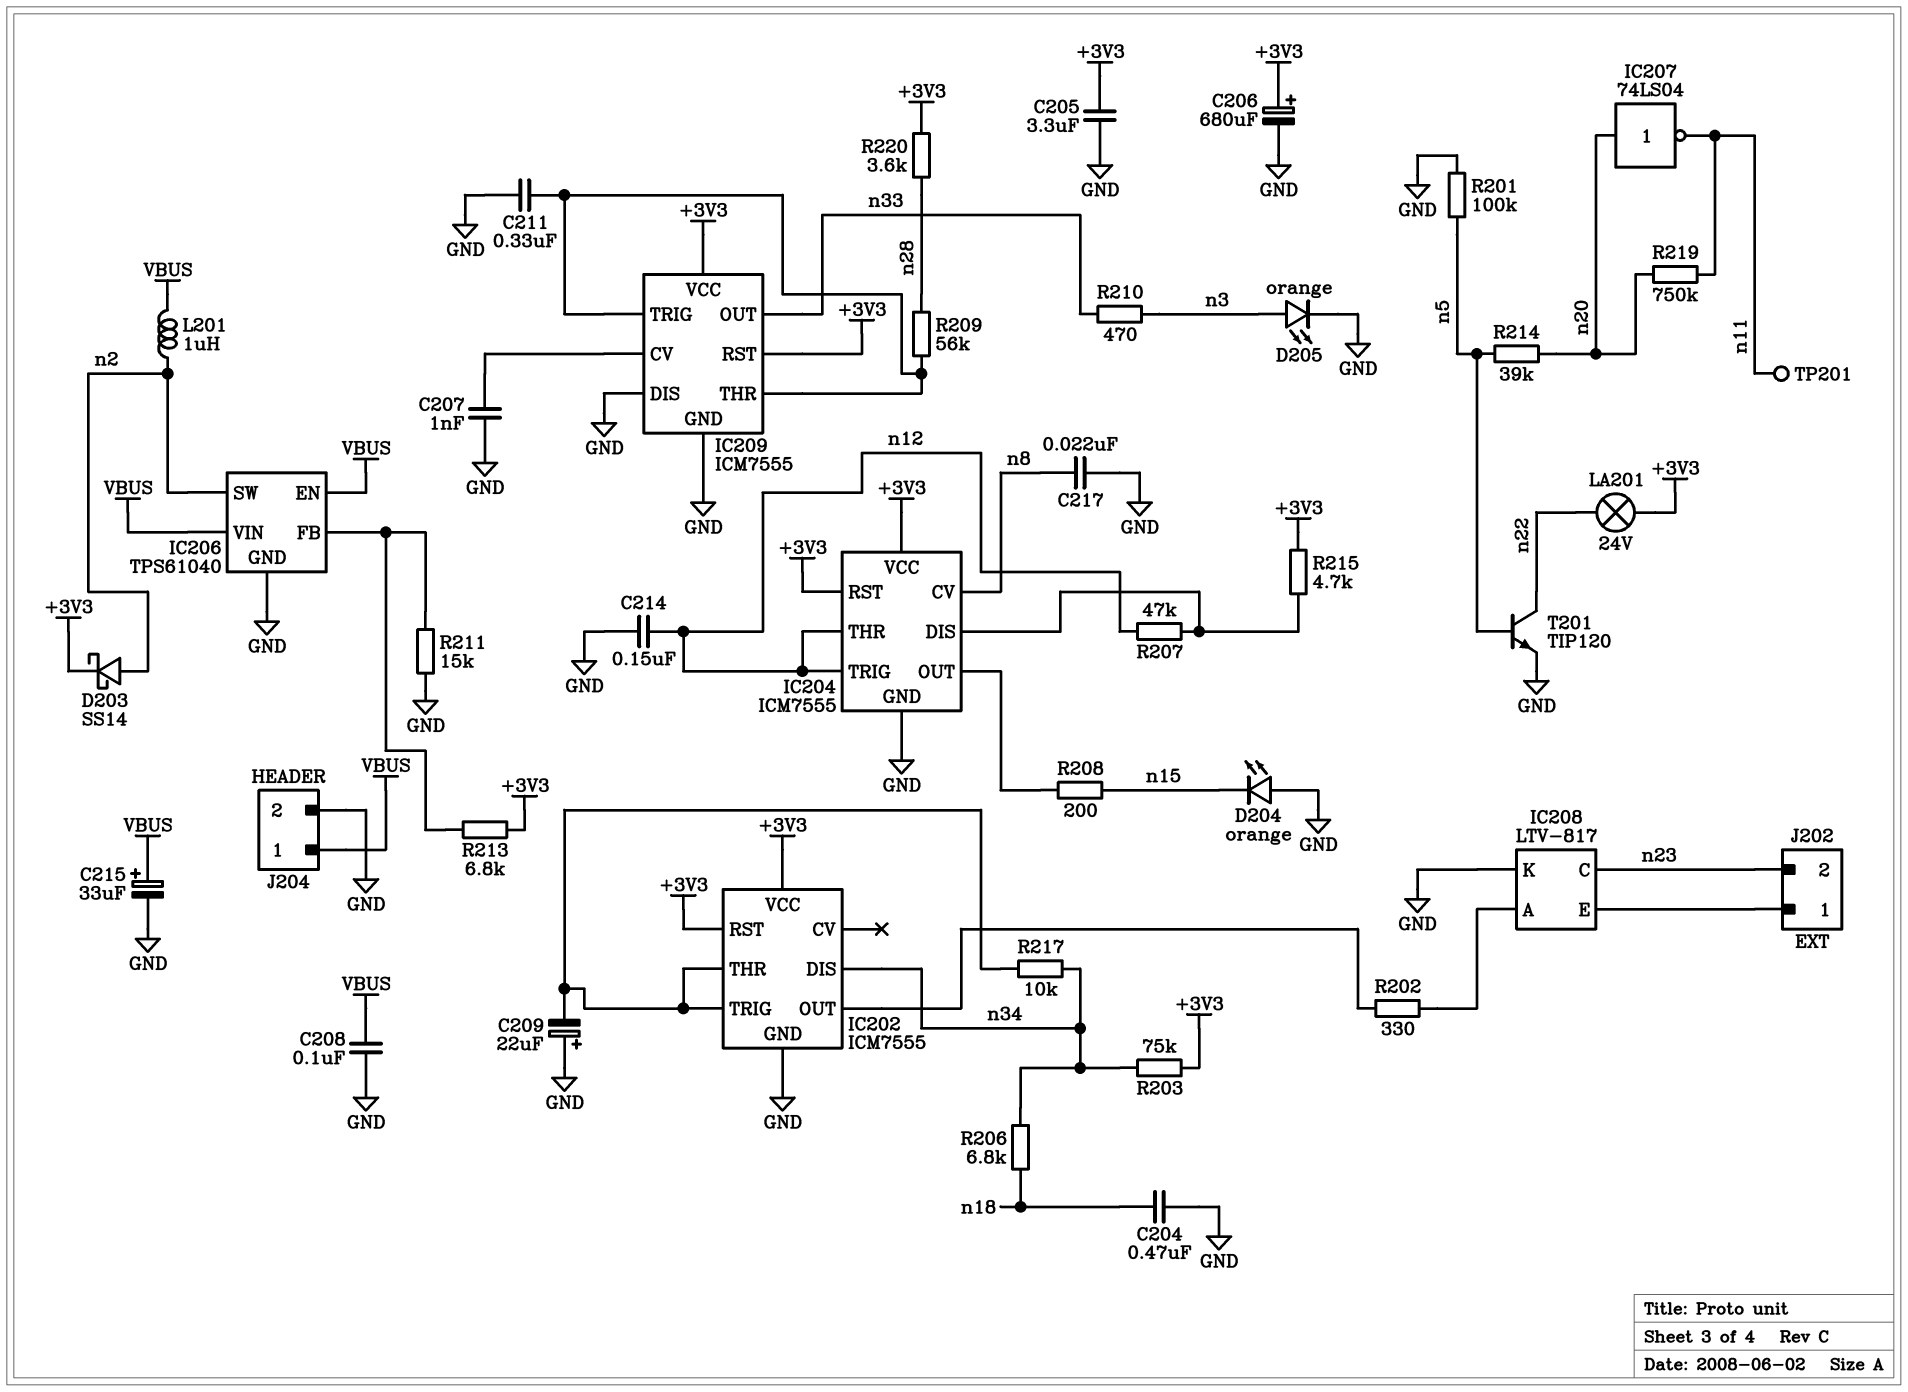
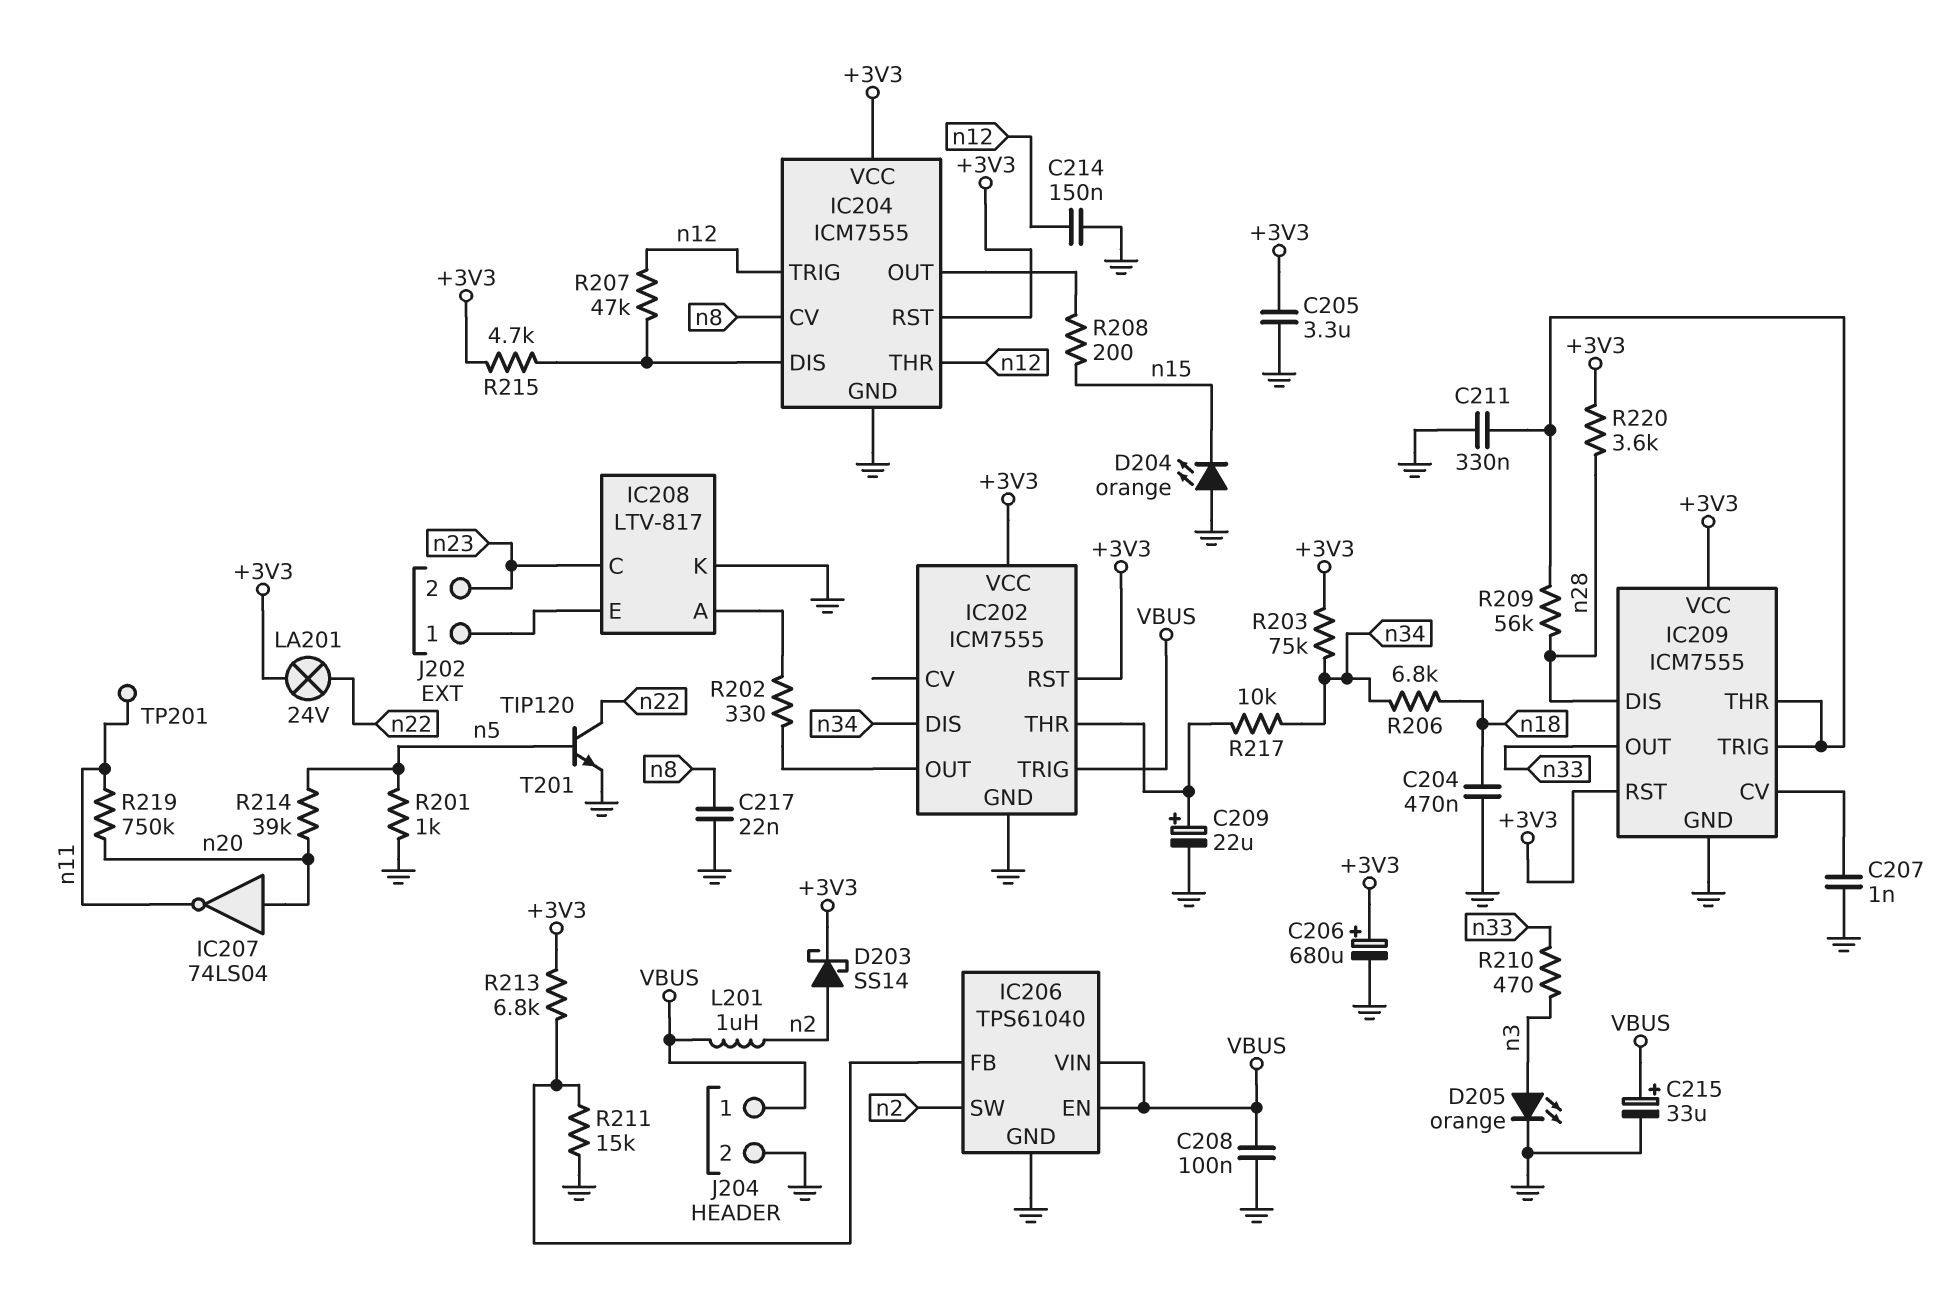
C209: 22uF (plus GND, minus IC202/THR) -> 22uF (plus IC202/THR, minus GND)
IC202 pin TRIG: IC202/THR -> VBUS
IC209 pin DIS: GND -> n28
R201: 100k (GND, n5) -> 1k (GND, n5)

